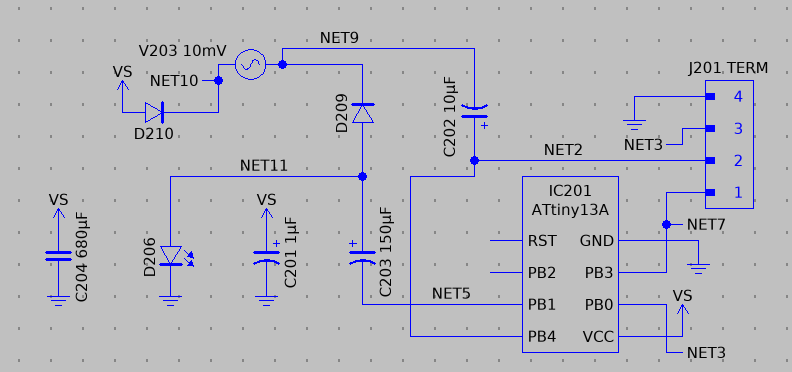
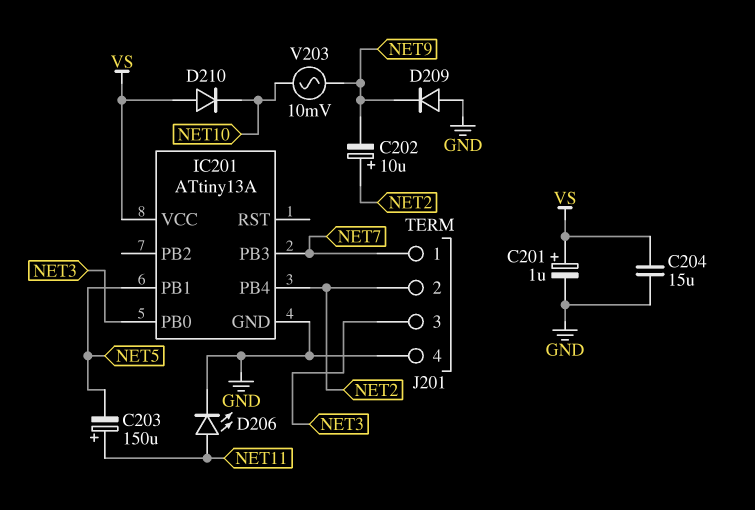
C204: 680uF (GND, VS) -> 15uF (GND, VS)
D209: diode (A NET11, K NET9) -> diode (A GND, K NET9)

